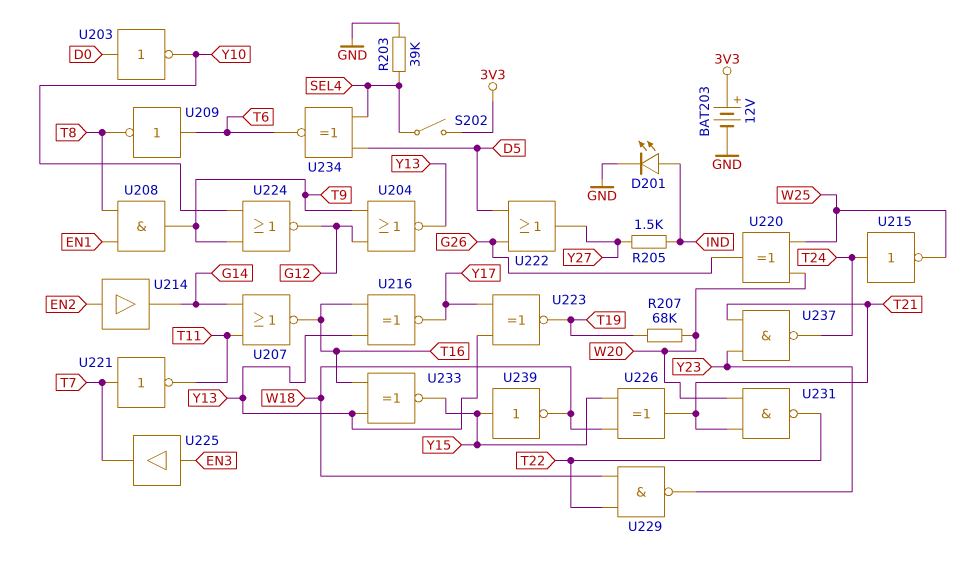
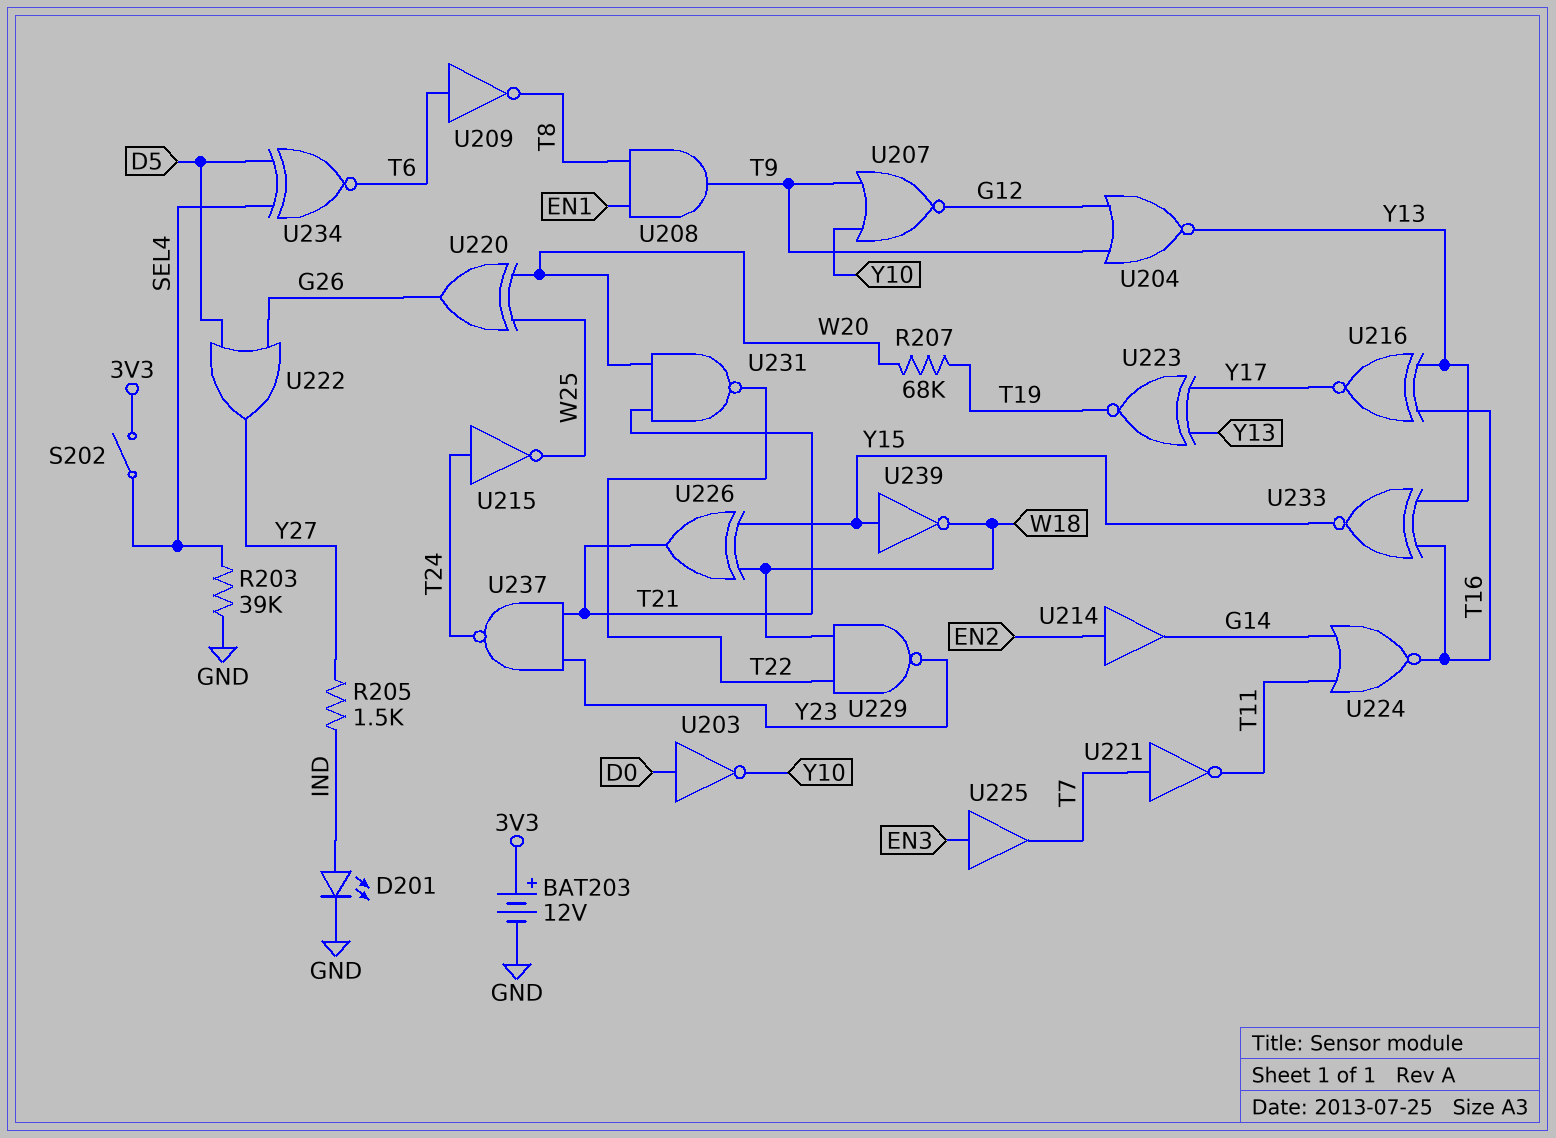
U207: NOR (in G14, in T11, out T16) -> NOR (in T9, in Y10, out G12)
U224: NOR (in T9, in Y10, out G12) -> NOR (in G14, in T11, out T16)

